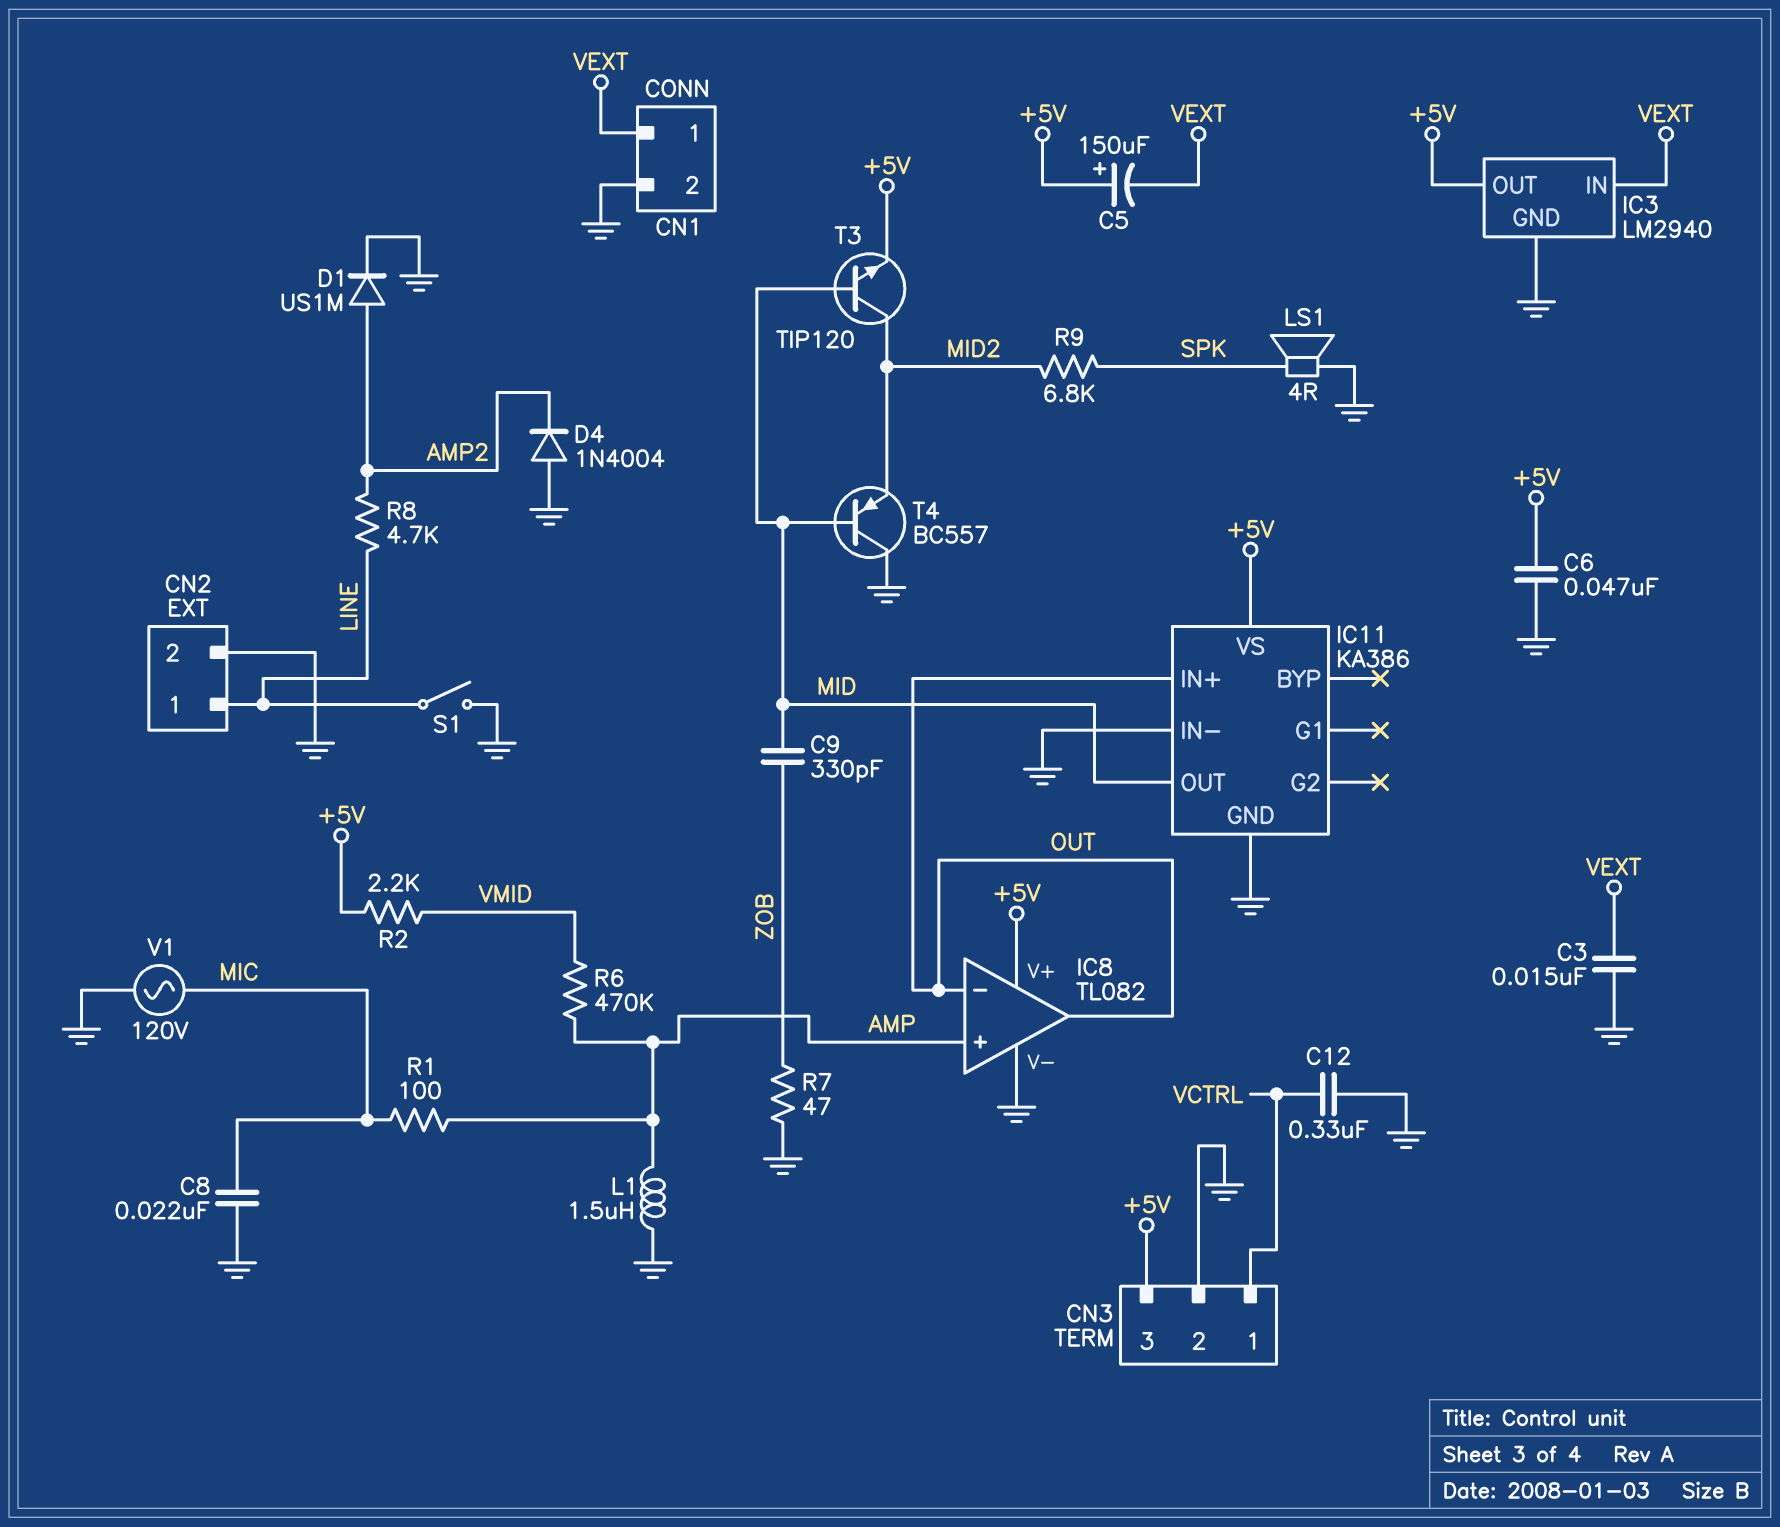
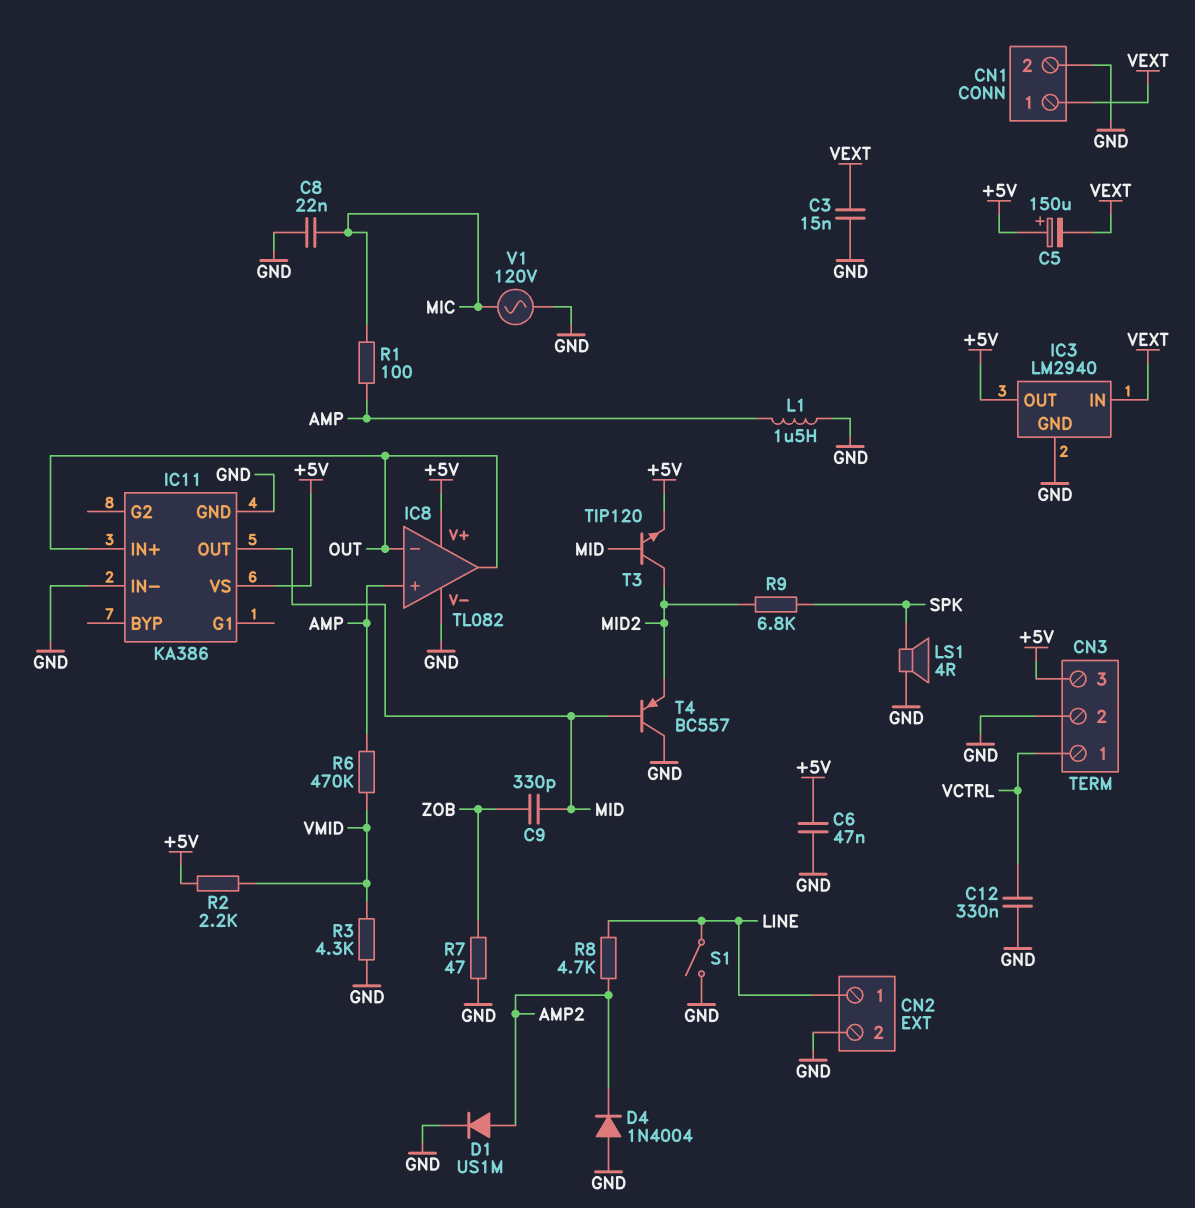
R3: none -> 4.3k (GND, VMID)

